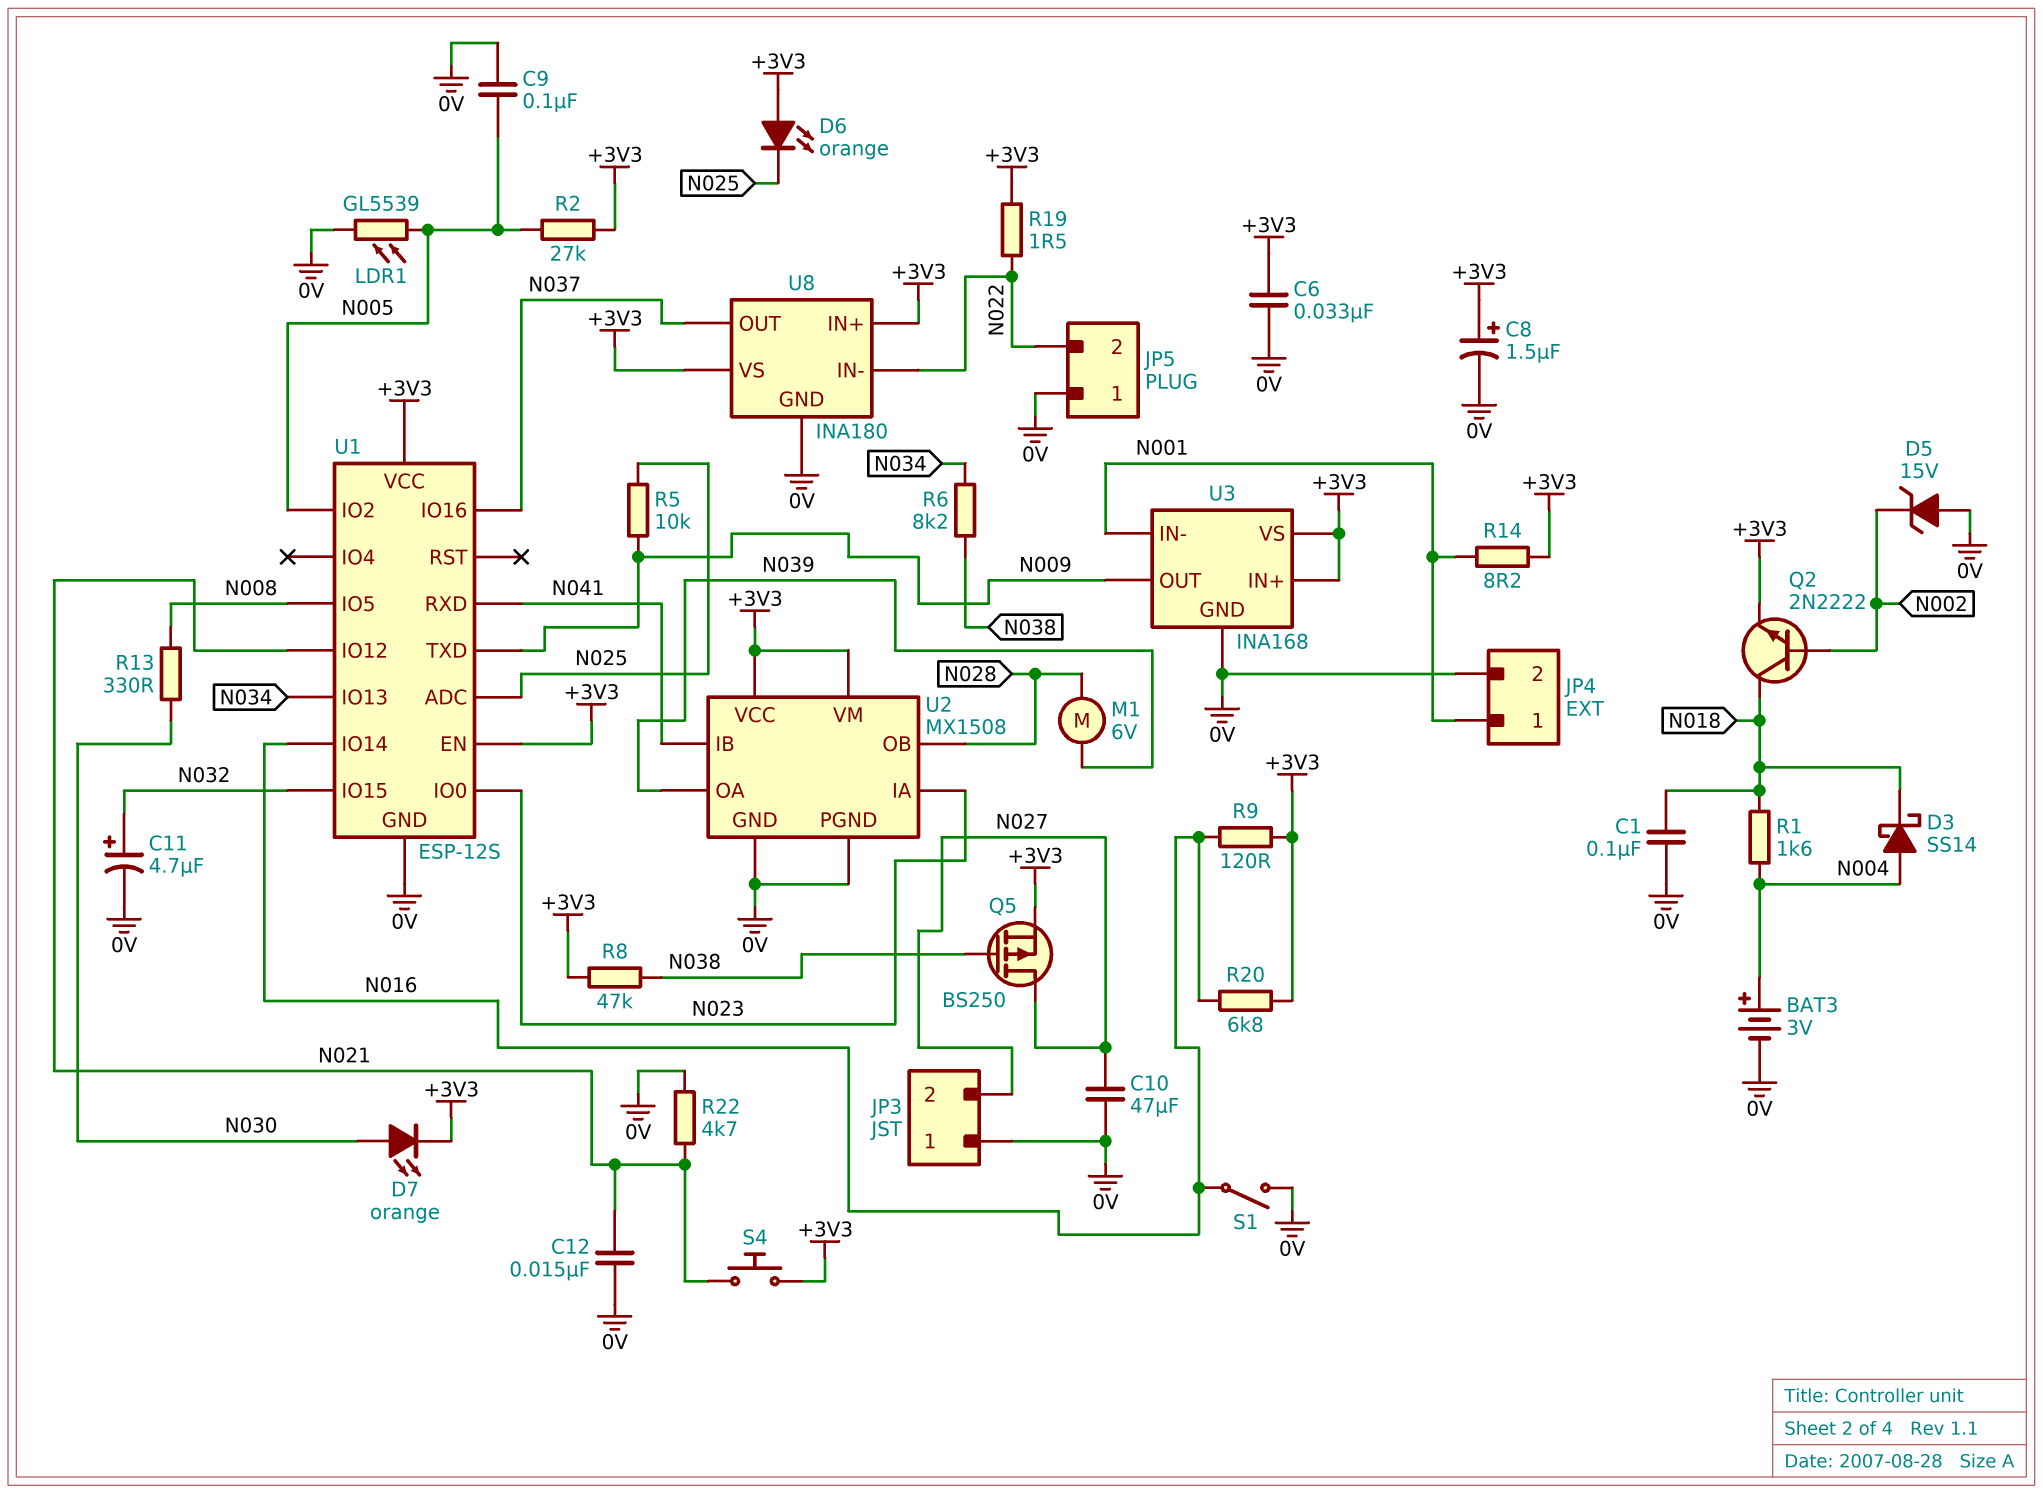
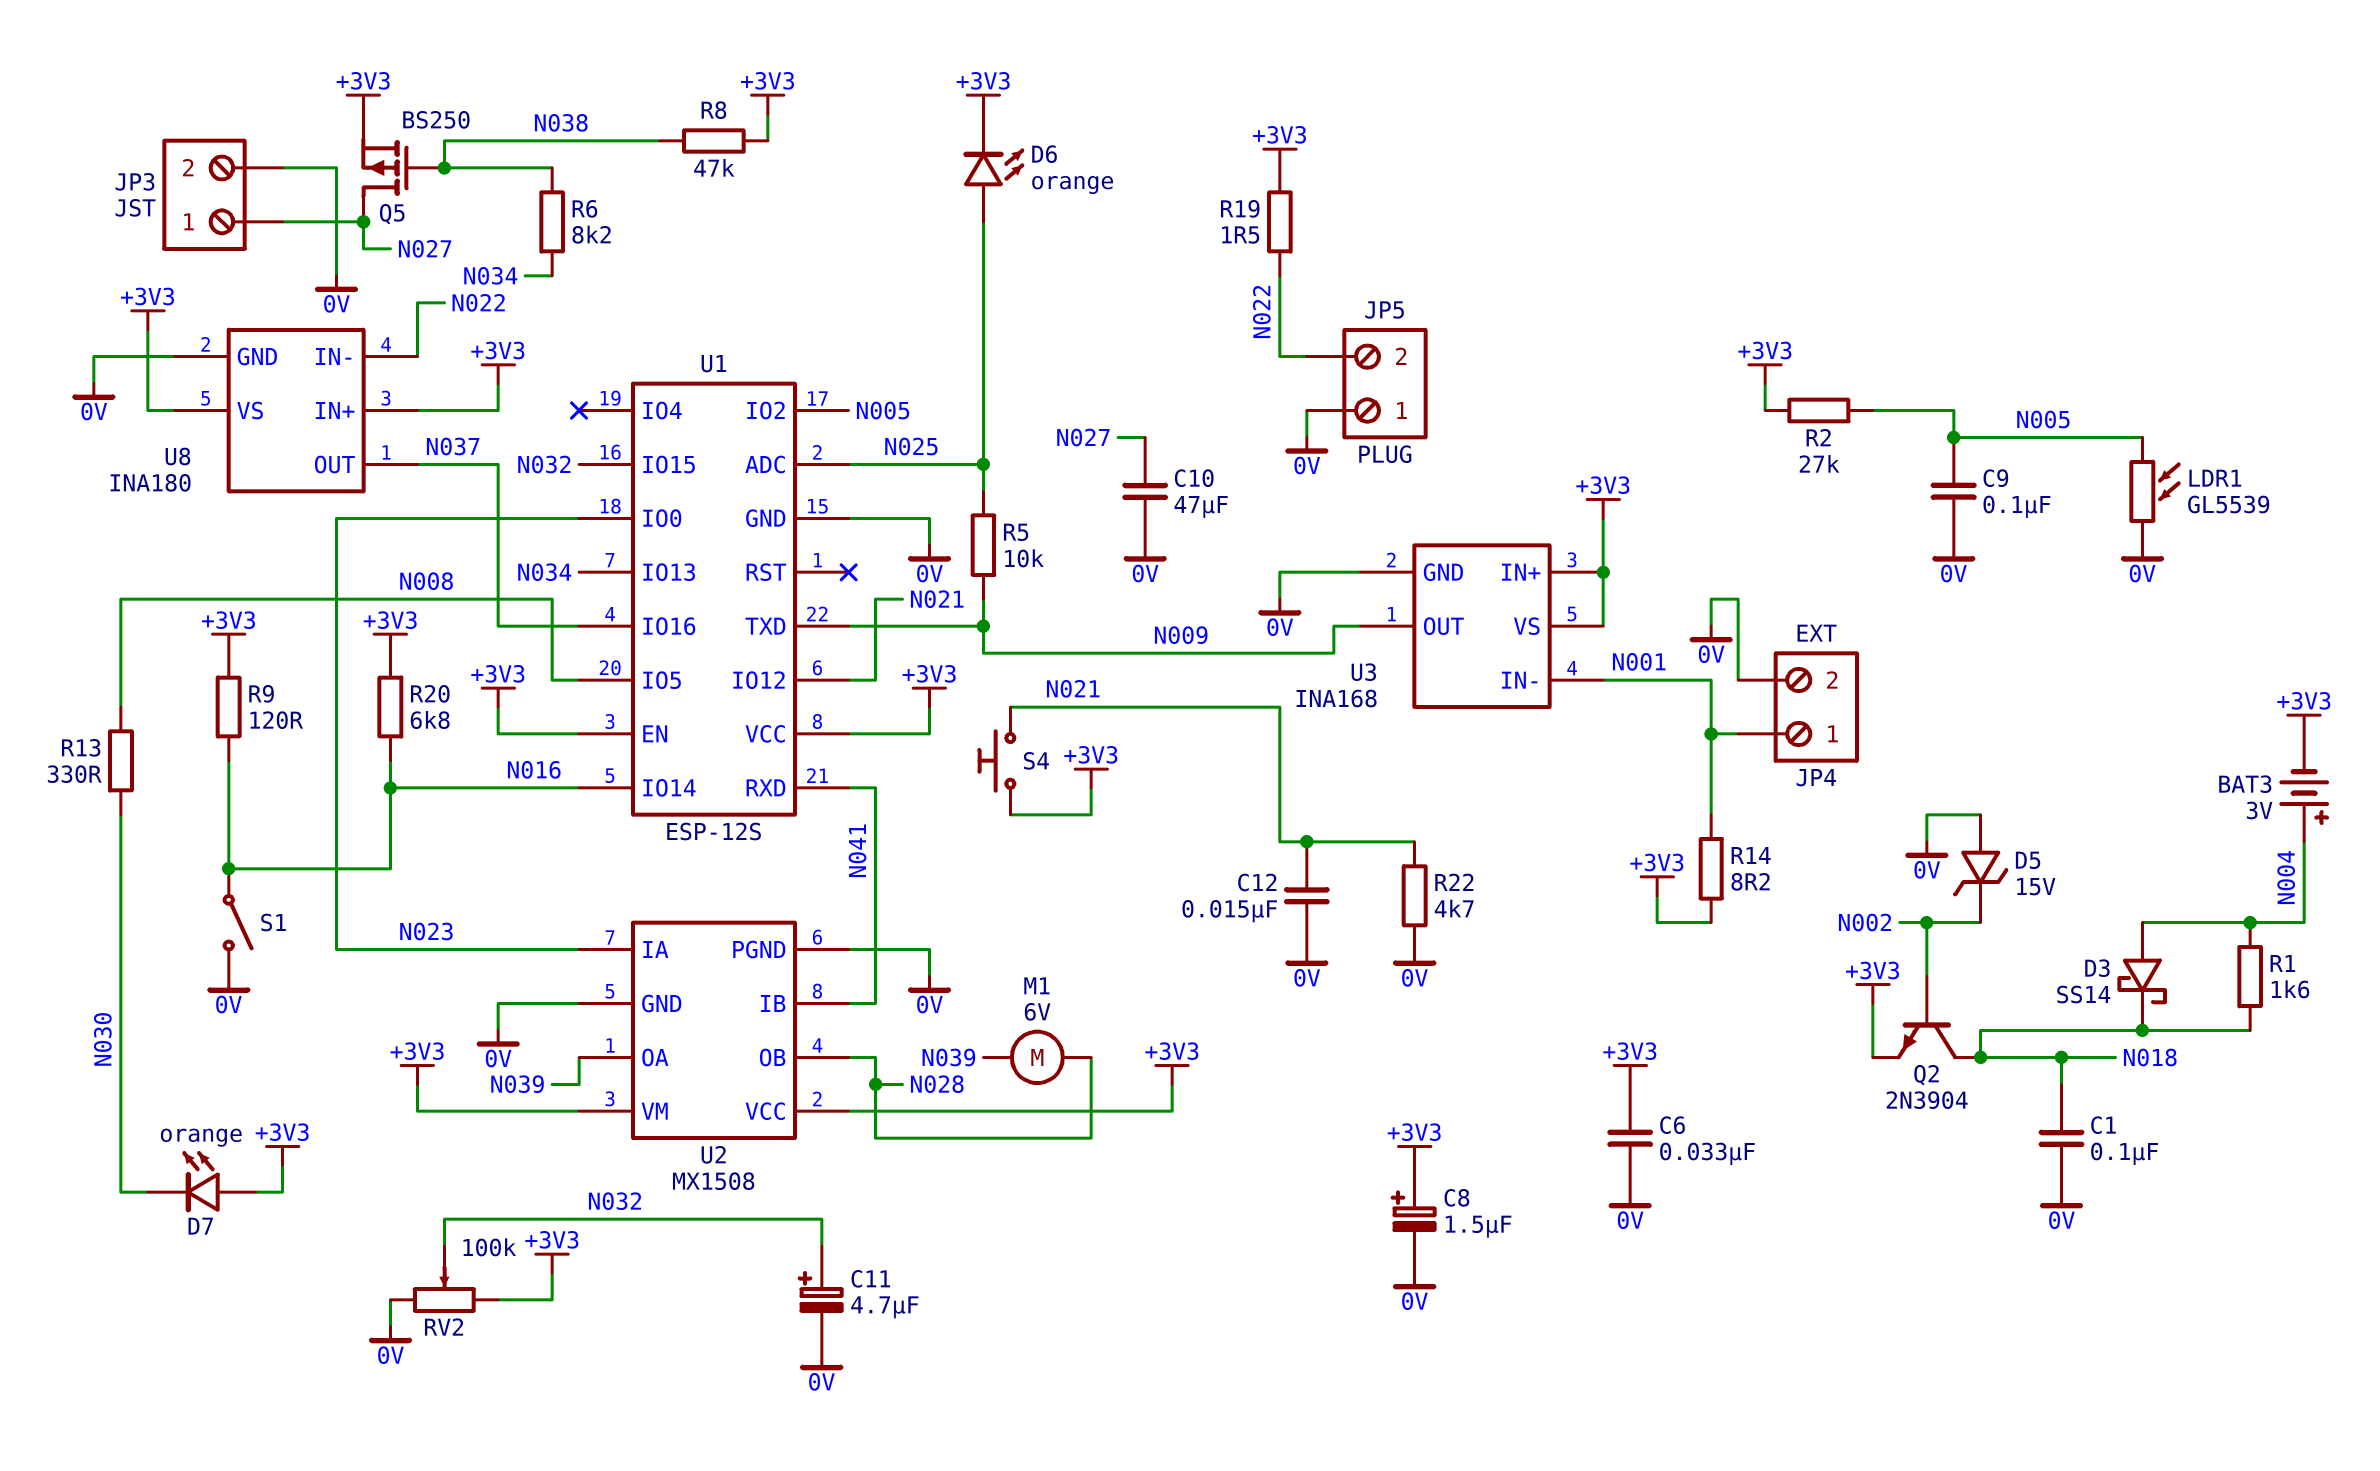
BAT3: 3V (plus N004, minus 0V) -> 3V (plus N004, minus +3V3)
D6: LED orange (A +3V3, K N025) -> LED orange (A N025, K +3V3)
D7: LED orange (A N030, K +3V3) -> LED orange (A +3V3, K N030)
JP3 pin 1: 0V -> N027
JP3 pin 2: N027 -> 0V
Q2: NPN 2N2222 (B N002, C N018, E +3V3) -> NPN 2N3904 (B N002, C N018, E +3V3)
RV2: none -> 100k (+3V3, 0V, wiper N032)

